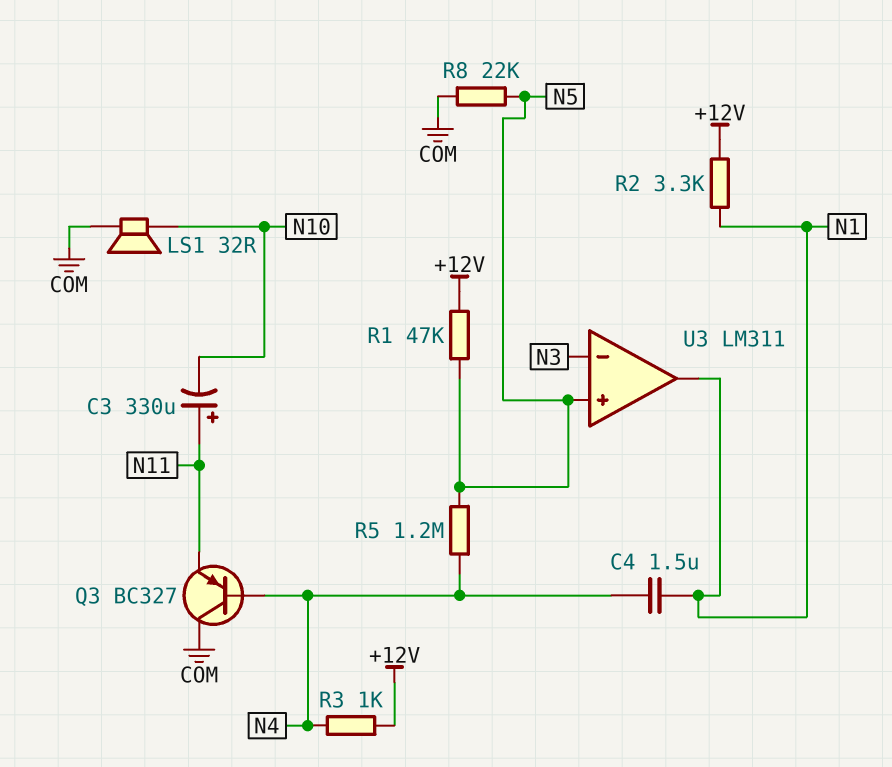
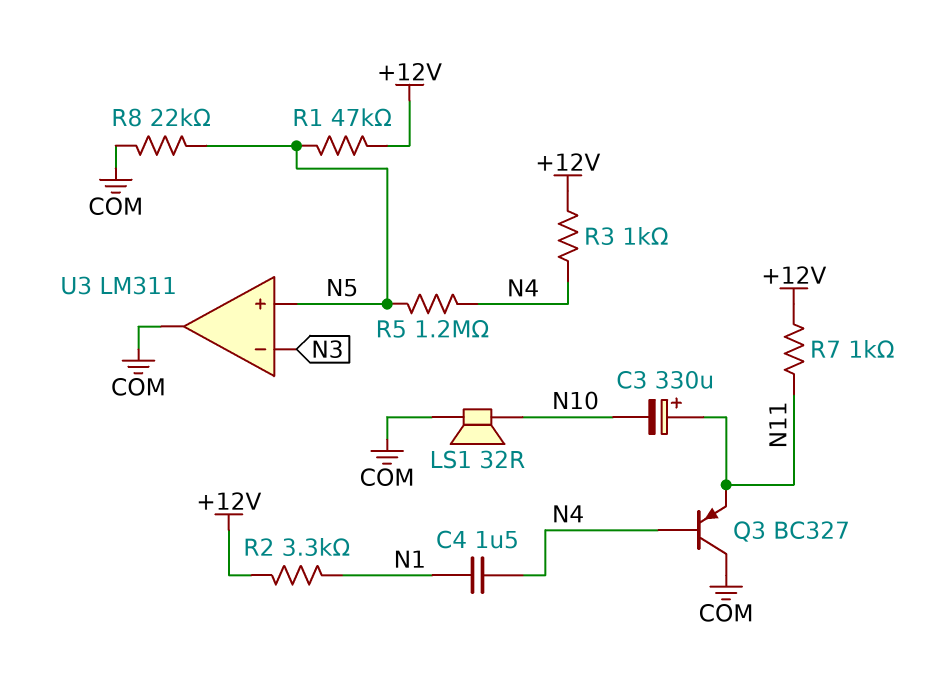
R7: none -> 1k (+12V, N11)
U3 pin out: N1 -> COM

